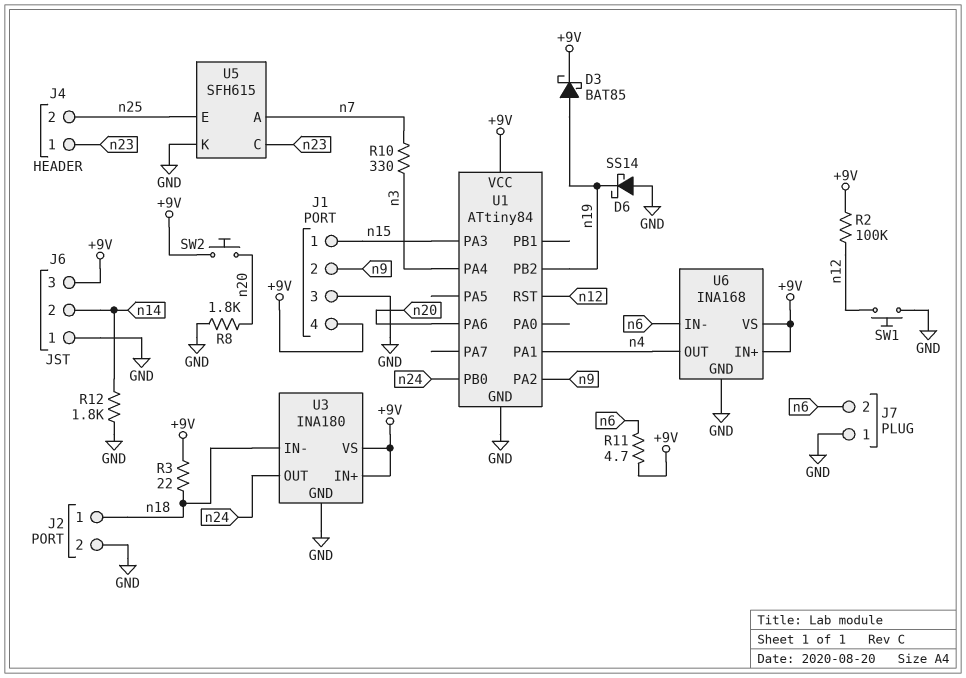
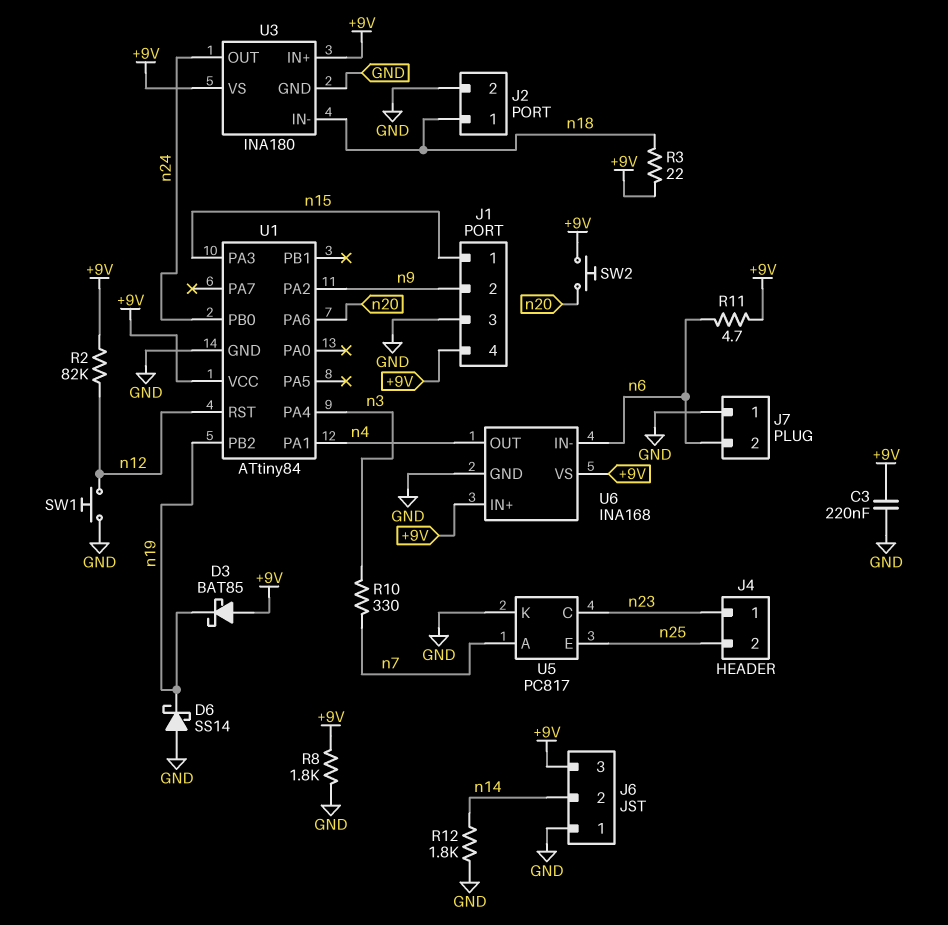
C3: none -> 220nF (+9V, GND)
D3: schottky BAT85 (A n19, K +9V) -> schottky BAT85 (A +9V, K n19)
R2: 100k (+9V, n12) -> 82k (+9V, n12)
R8: 1.8k (GND, n20) -> 1.8k (+9V, GND)
U5: SFH615 -> PC817

